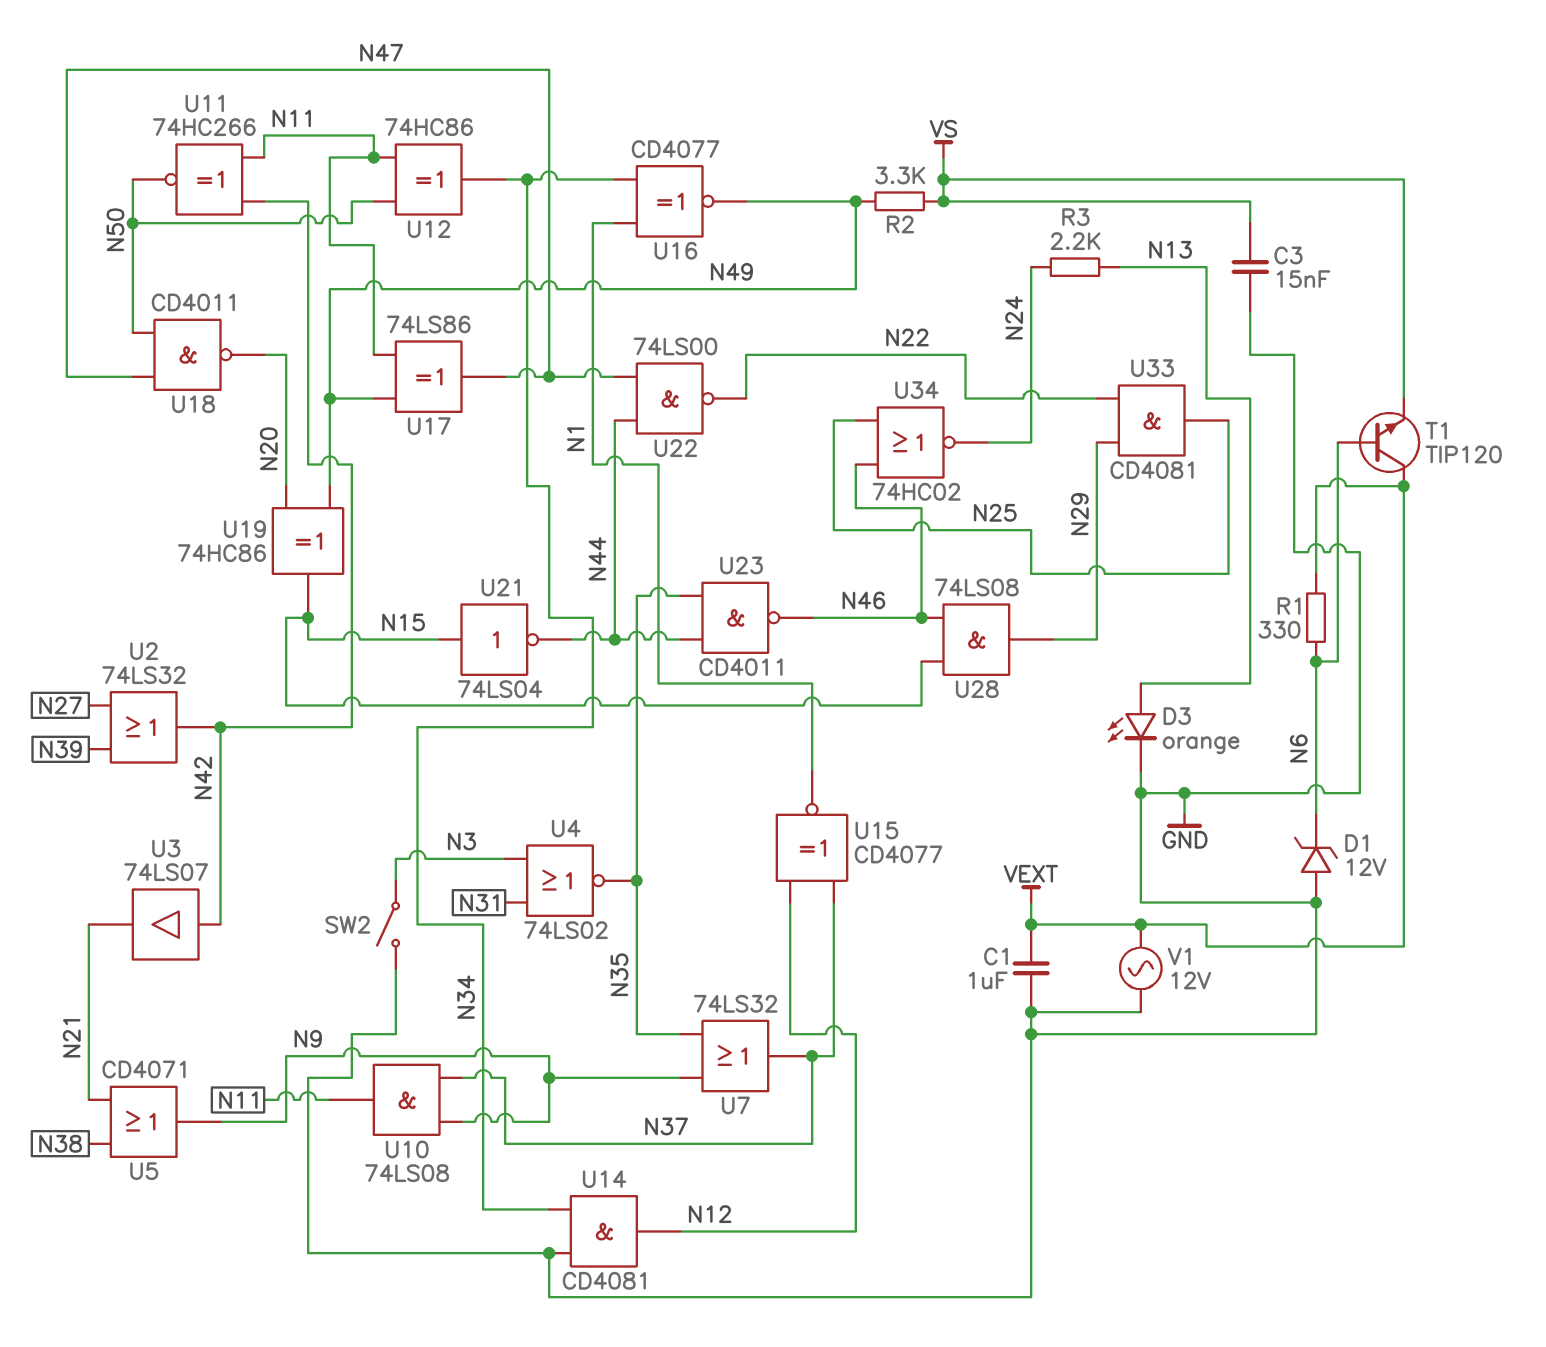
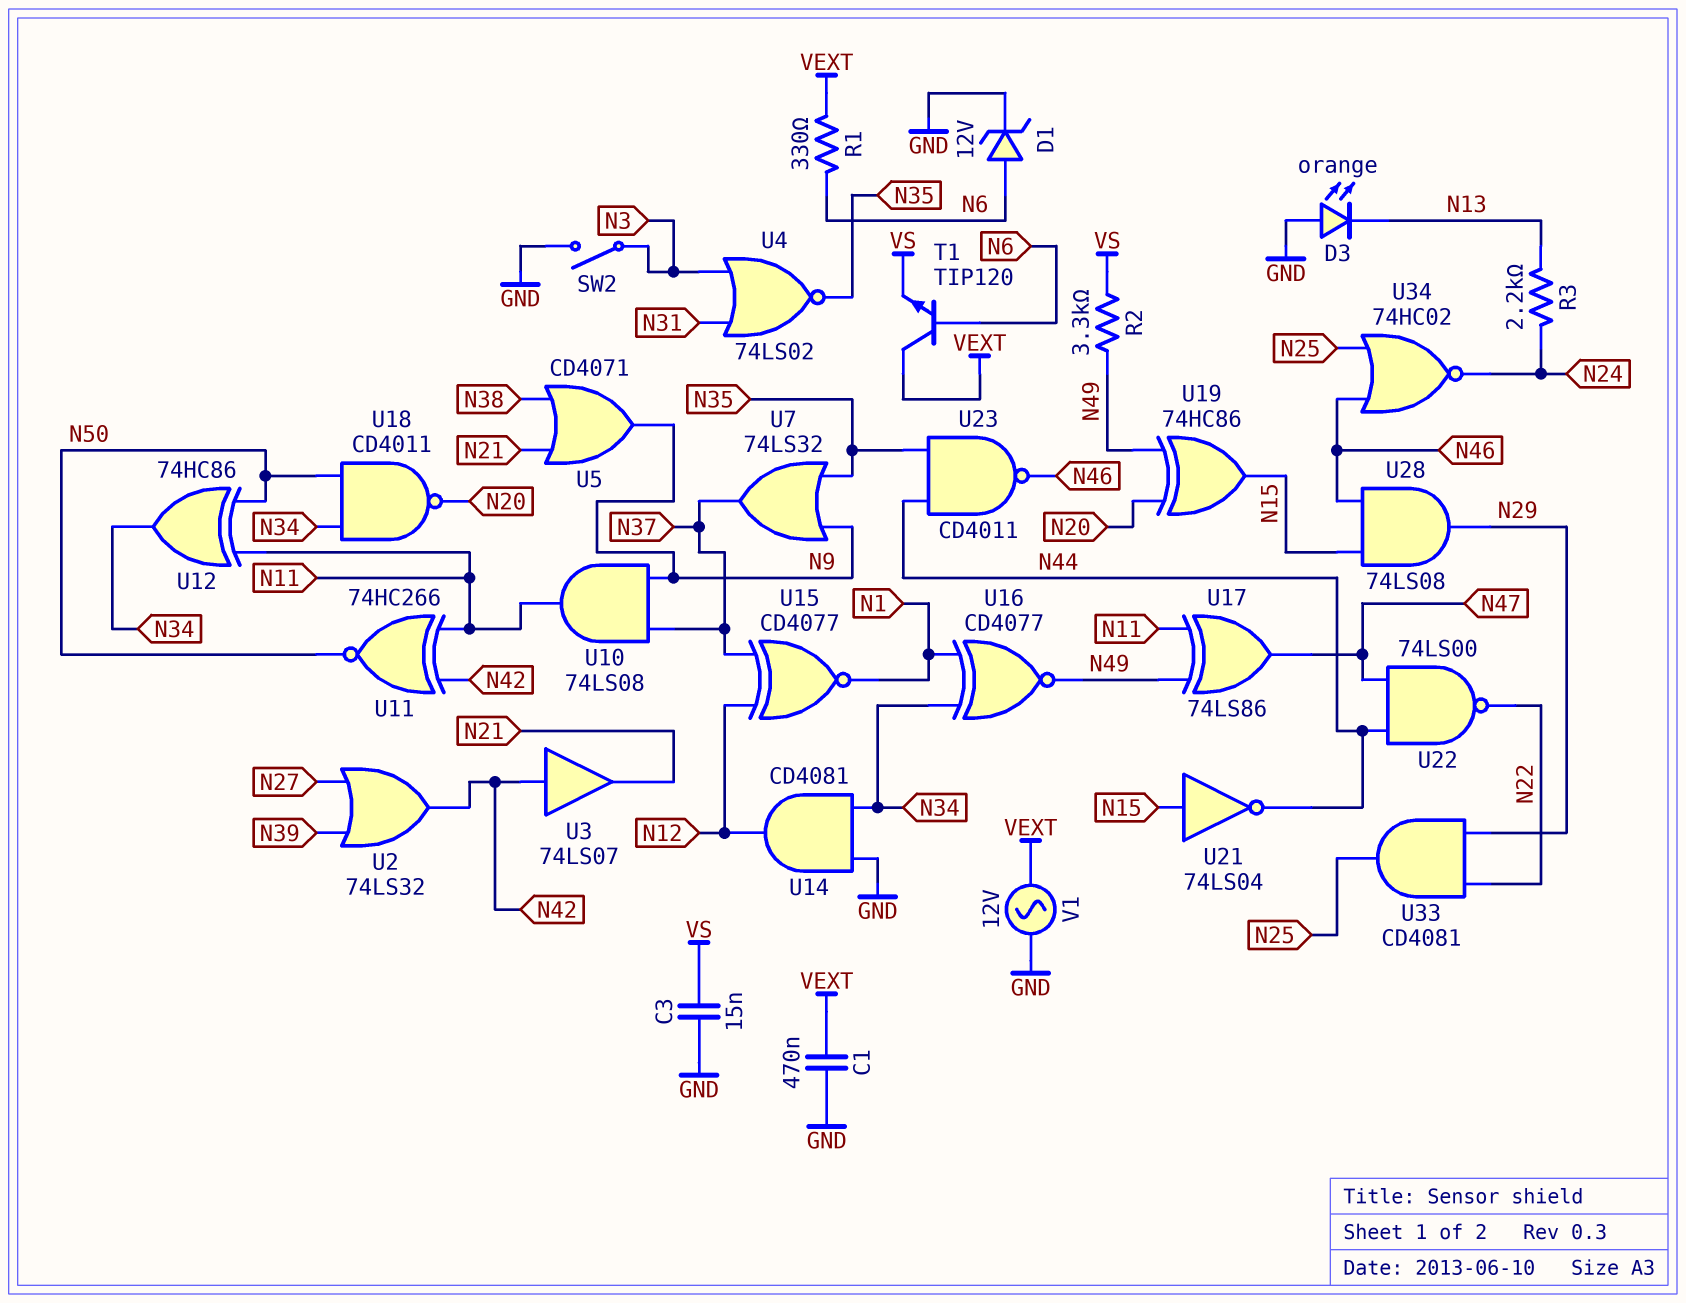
C1: 1uF (GND, VEXT) -> 470nF (GND, VEXT)
D1: zener 12V (A GND, K N6) -> zener 12V (A N6, K GND)
D3: LED orange (A N13, K GND) -> LED orange (A GND, K N13)
U18: NAND CD4011 (in N47, in N50, out N20) -> NAND CD4011 (in N34, in N50, out N20)

